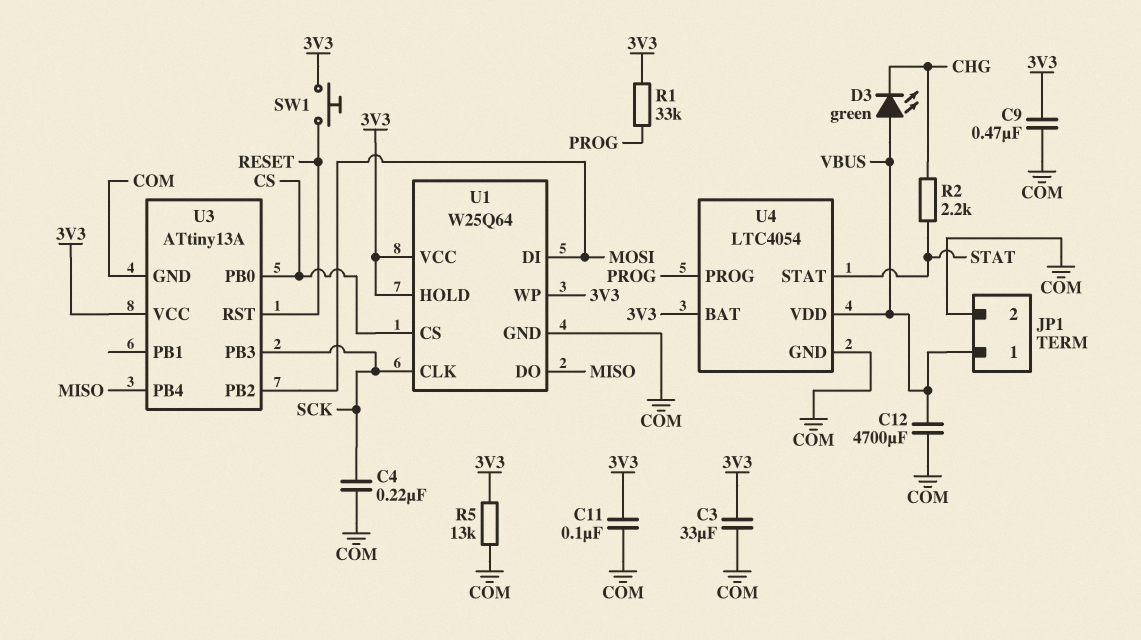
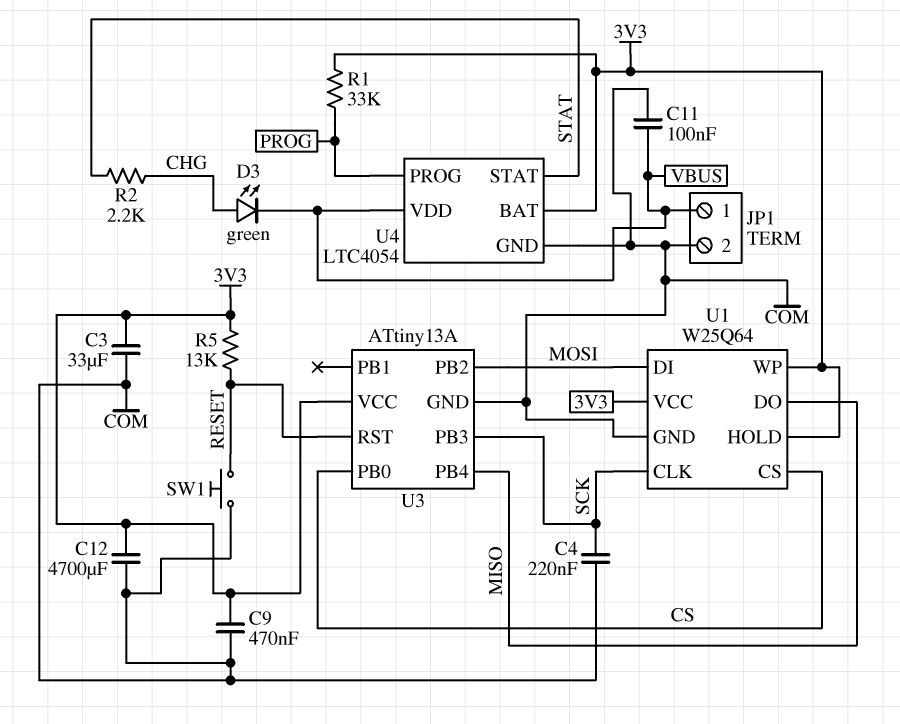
C11: 100nF (3V3, COM) -> 100nF (COM, VBUS)
C12: 4700uF (COM, VBUS) -> 4700uF (3V3, COM)
D3: LED green (A VBUS, K CHG) -> LED green (A CHG, K VBUS)
R5: 13k (3V3, COM) -> 13k (3V3, RESET)
SW1: button (3V3, RESET) -> button (COM, RESET)

